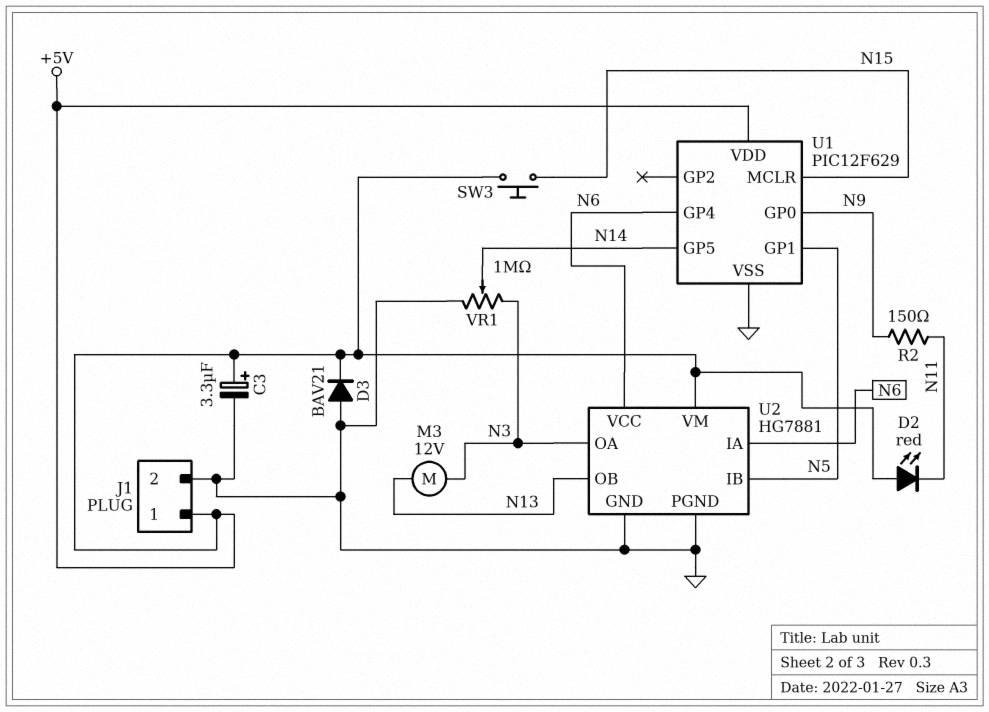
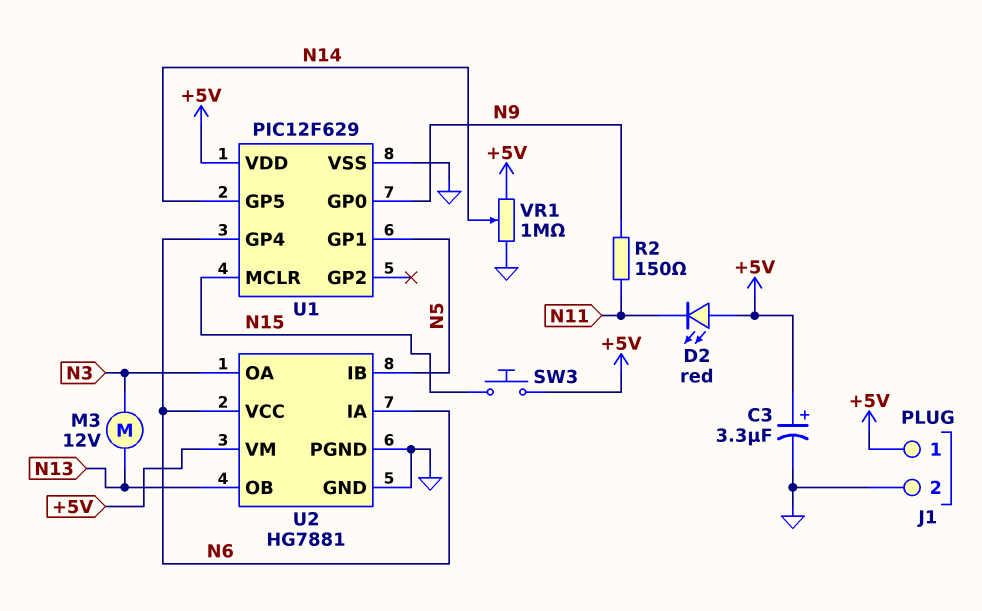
D3: diode BAV21 (A GND, K +5V) -> none
VR1: 1M (GND, N3, wiper N14) -> 1M (+5V, GND, wiper N14)

